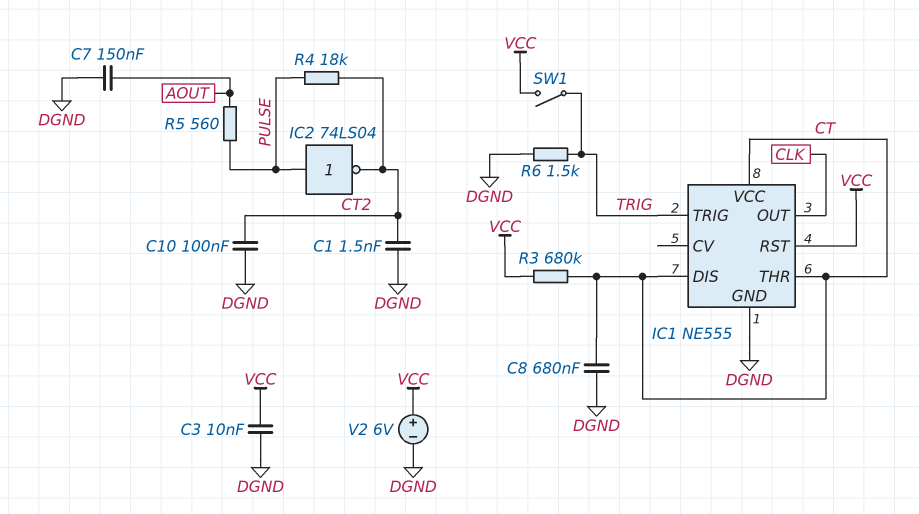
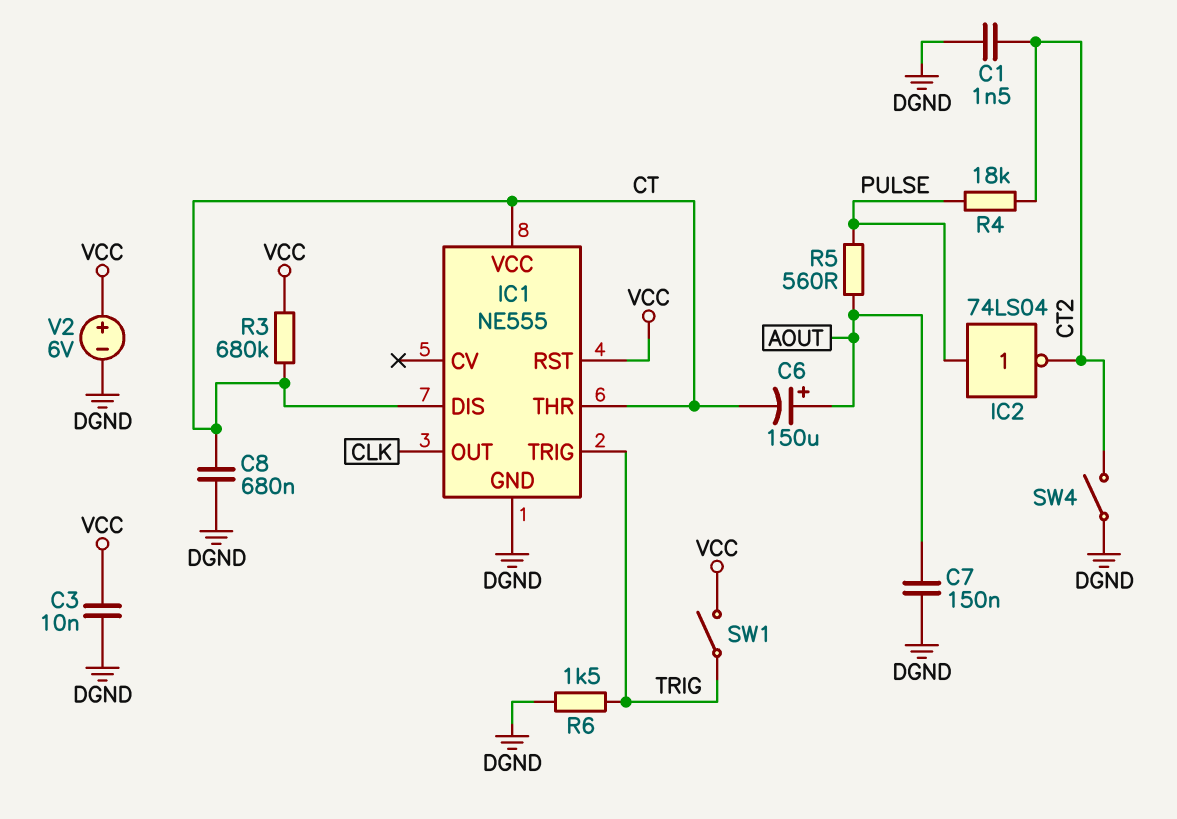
C6: none -> 150uF (plus AOUT, minus CT)
C10: 100nF (CT2, DGND) -> none
SW4: none -> switch (CT2, DGND)

